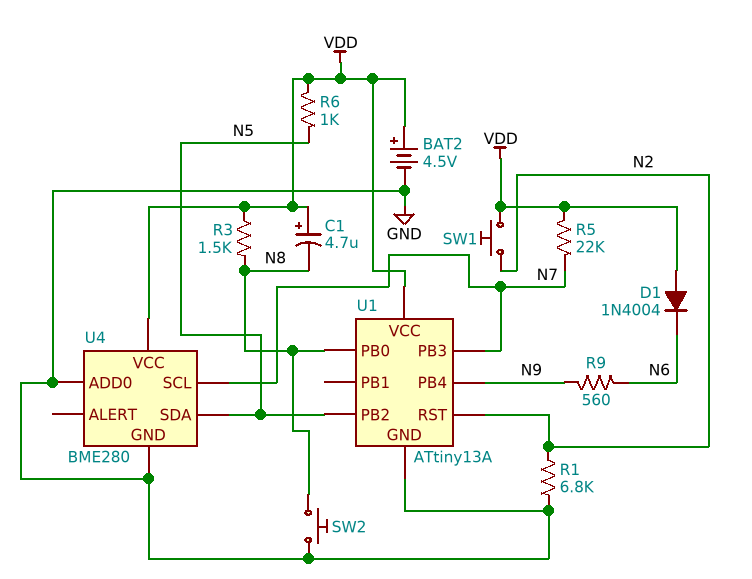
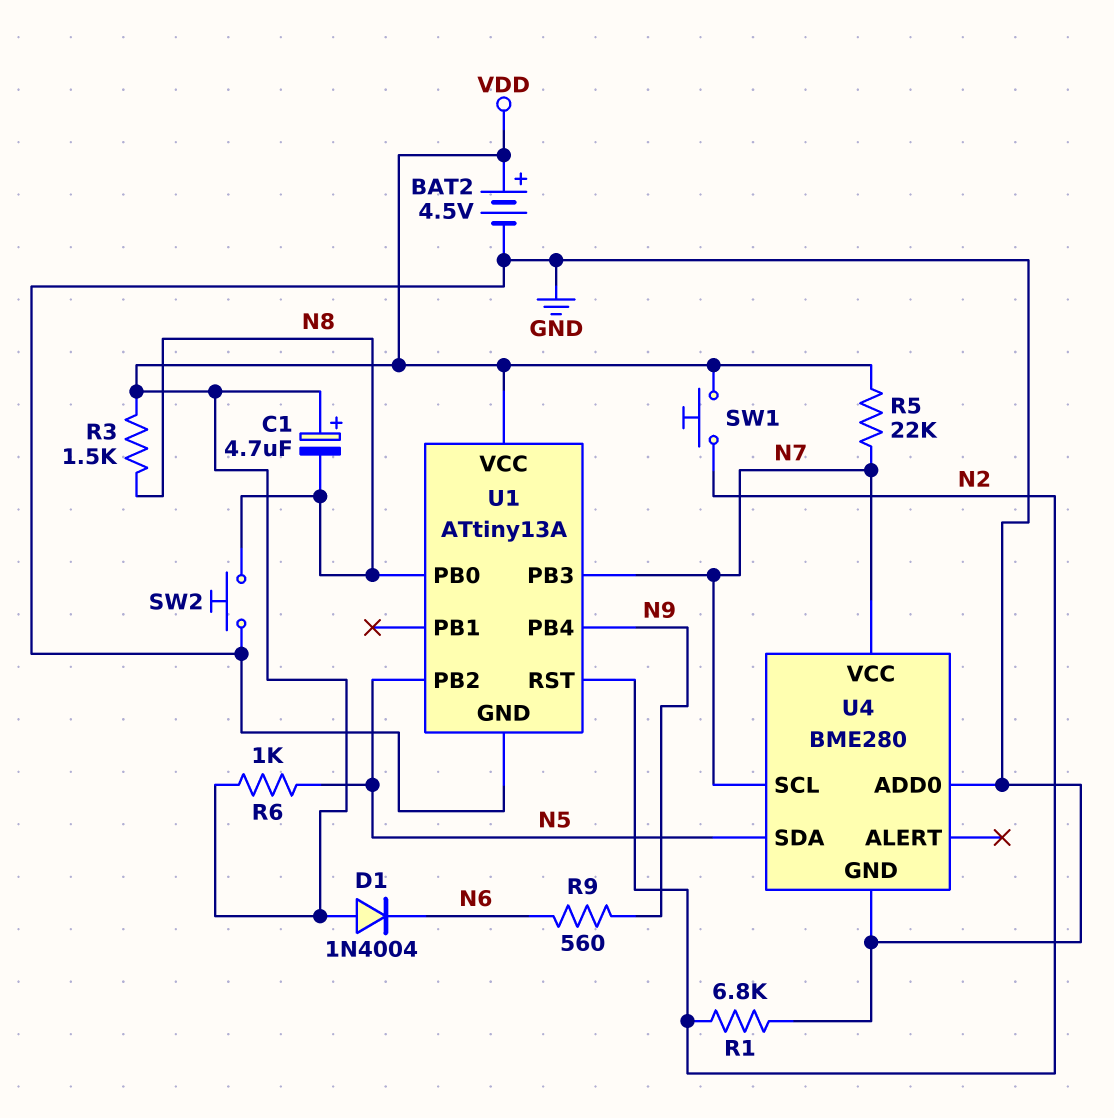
U4 pin VCC: VDD -> N7

